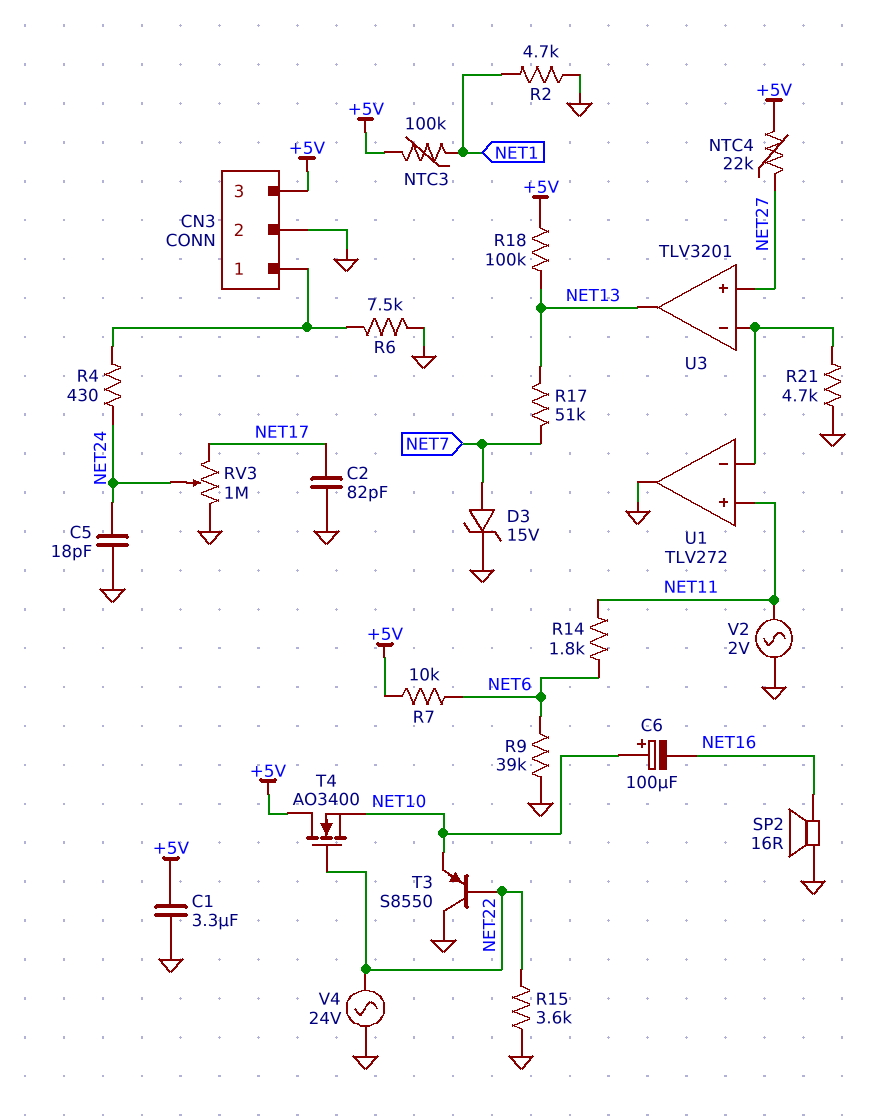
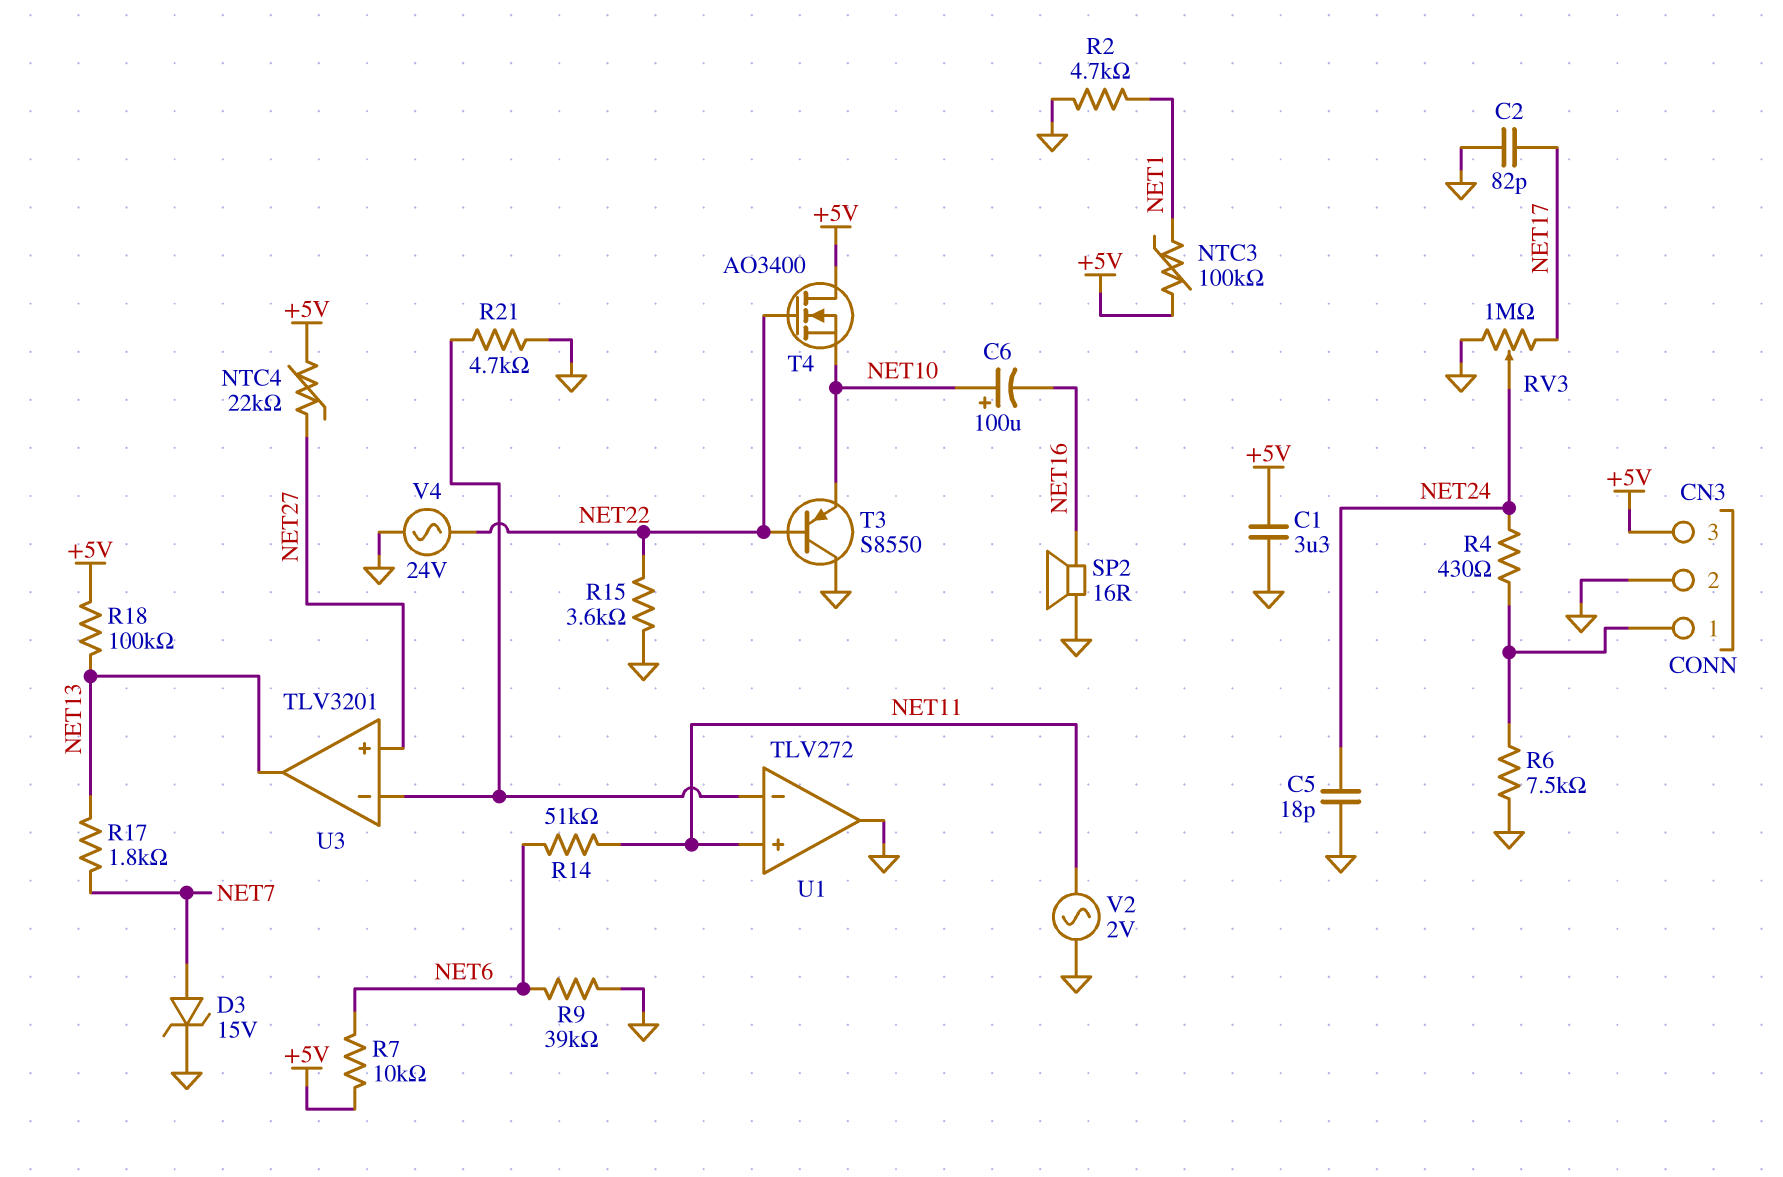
R14: 1.8k (NET6, NET11) -> 51k (NET6, NET11)
R17: 51k (NET7, NET13) -> 1.8k (NET7, NET13)

